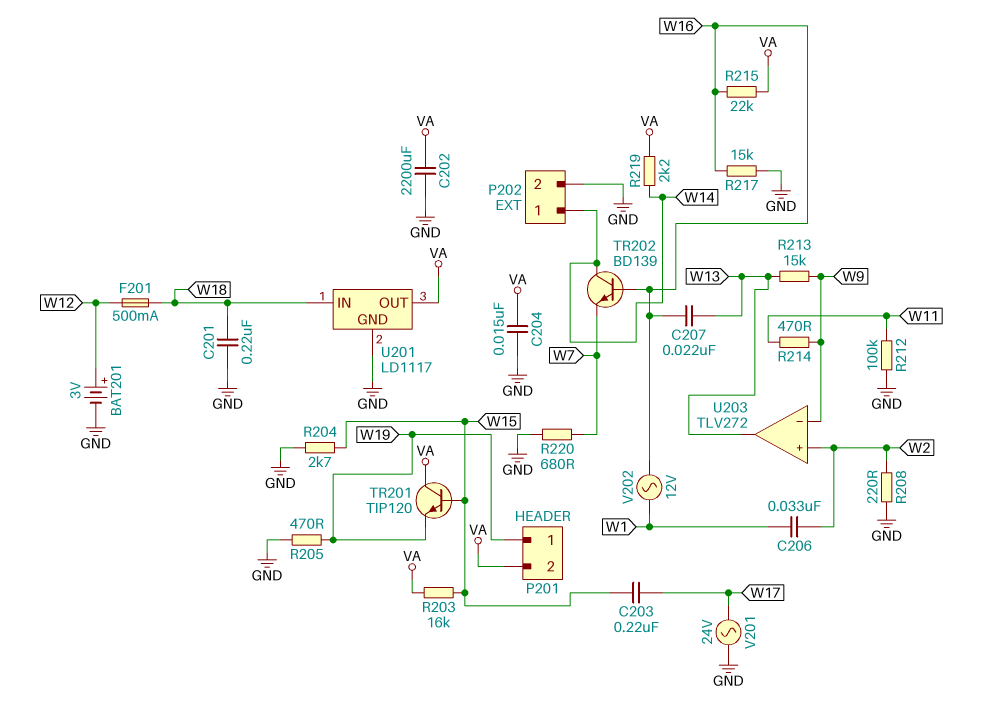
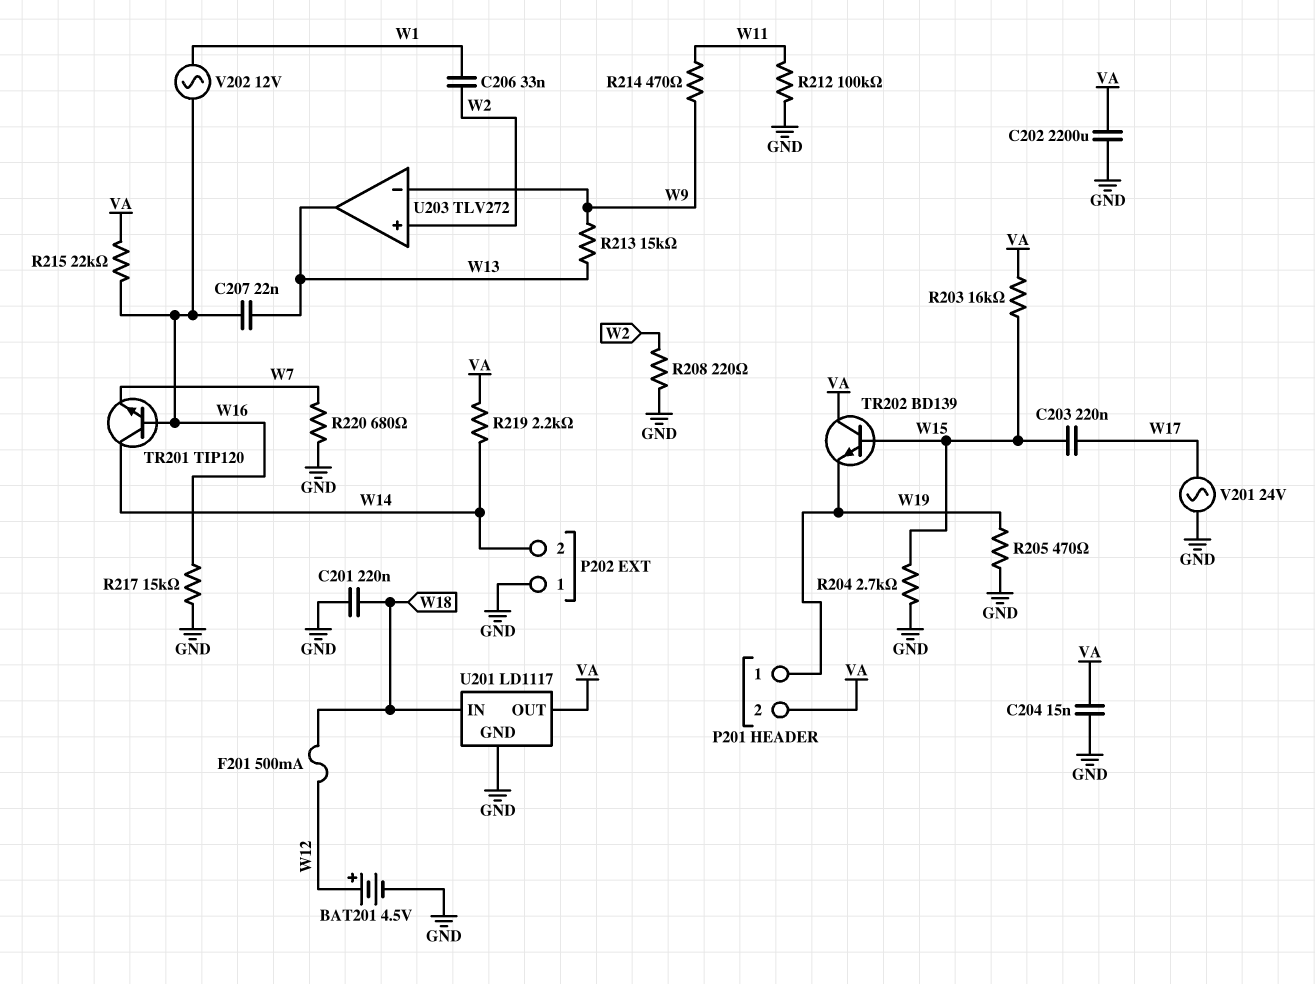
BAT201: 3V (plus W12, minus GND) -> 4.5V (plus W12, minus GND)
P202 pin 1: W14 -> GND
P202 pin 2: GND -> W14
TR201: NPN TIP120 (B W15, C VA, E W19) -> NPN TIP120 (B W16, C W14, E W7)
TR202: NPN BD139 (B W16, C W14, E W7) -> NPN BD139 (B W15, C VA, E W19)

